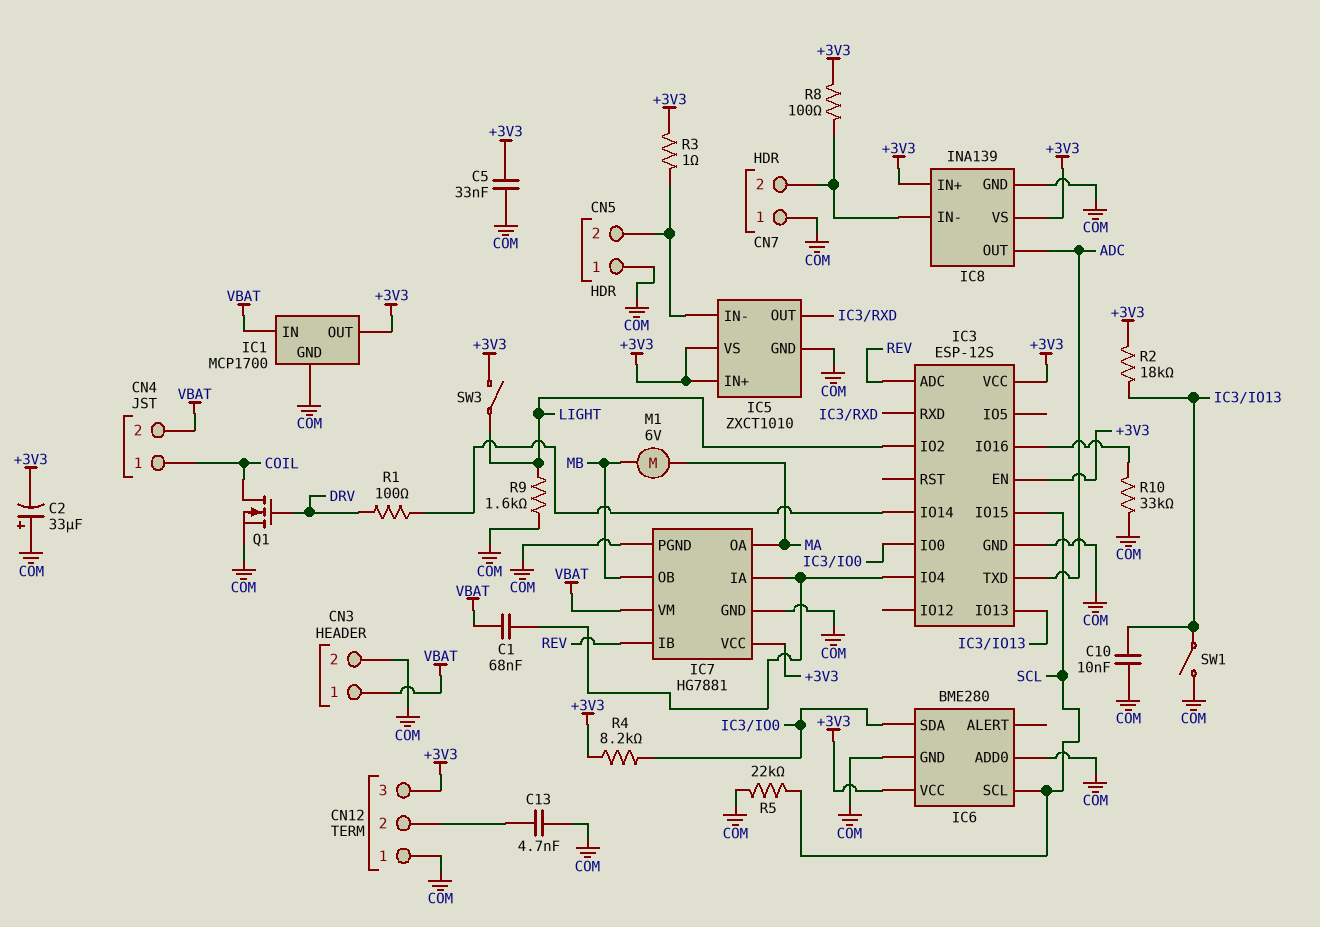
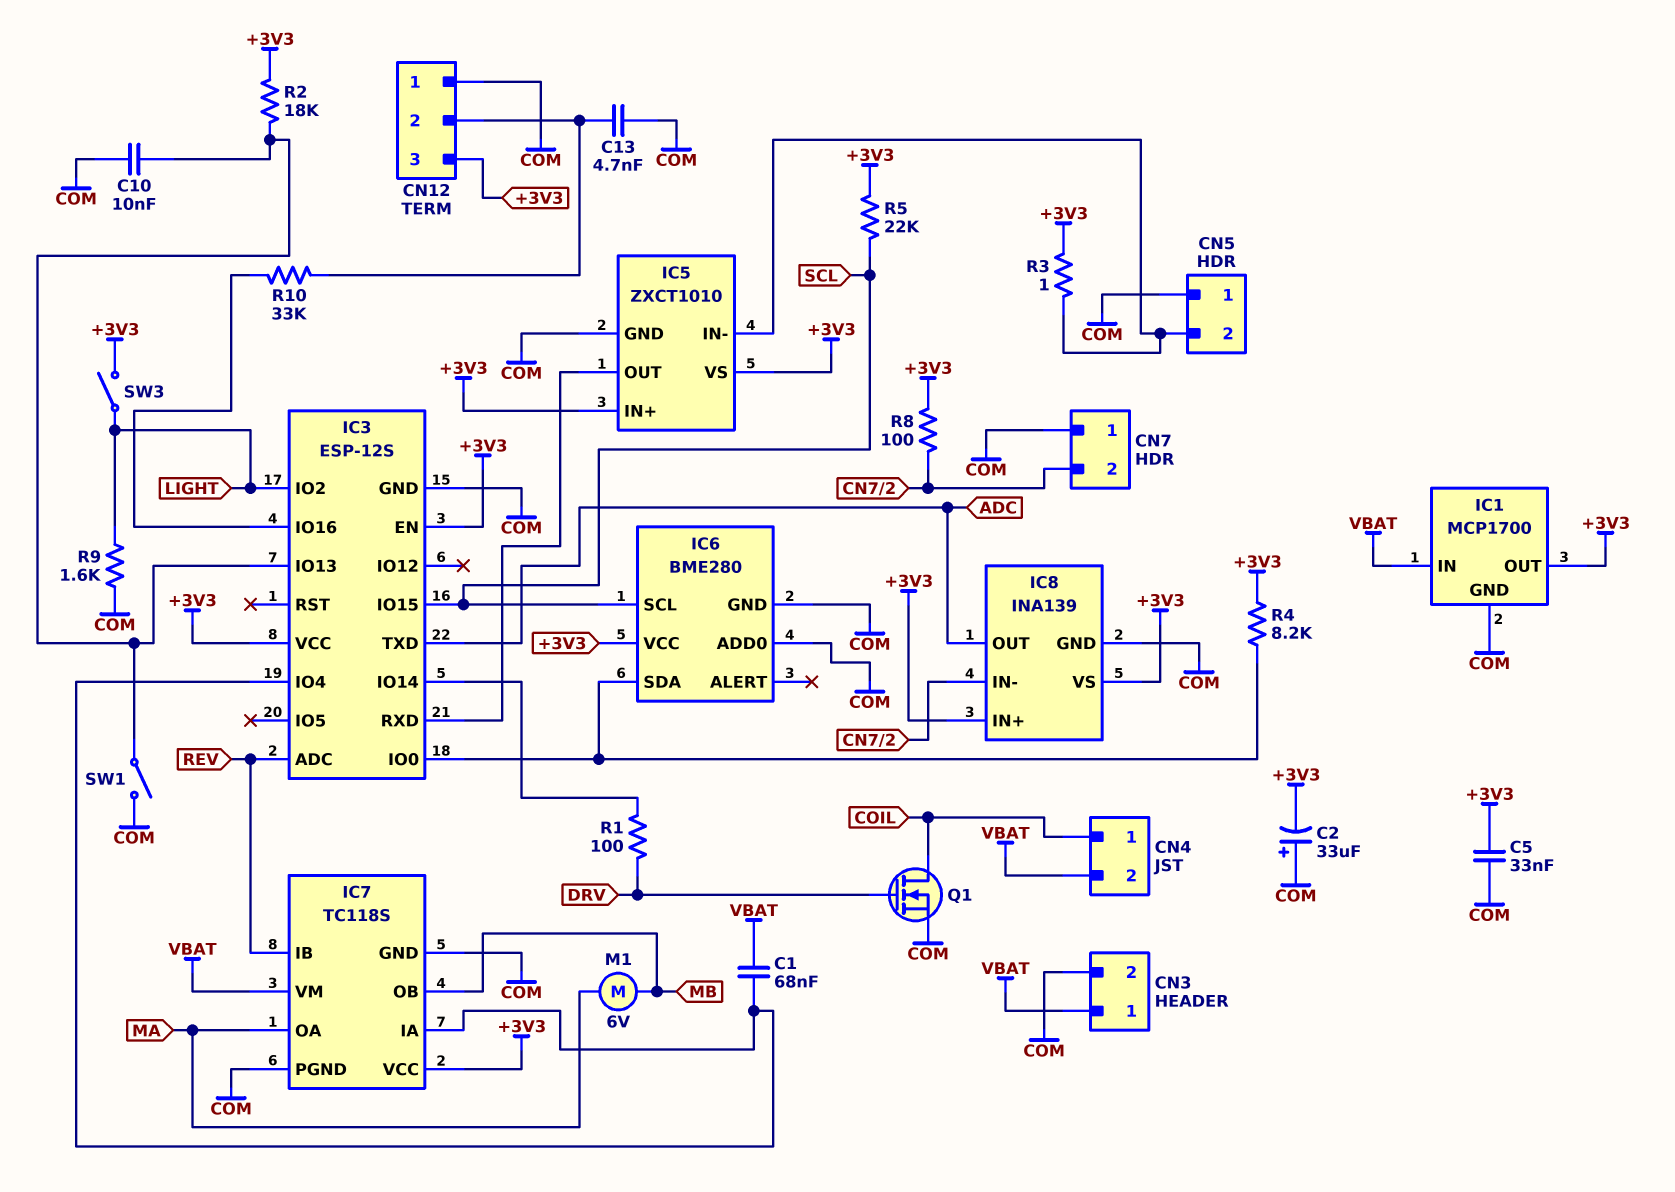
IC7: HG7881 -> TC118S
R5: 22k (COM, SCL) -> 22k (+3V3, SCL)
R10: 33k (COM, IC3/IO16) -> 33k (CN12/2, IC3/IO16)

